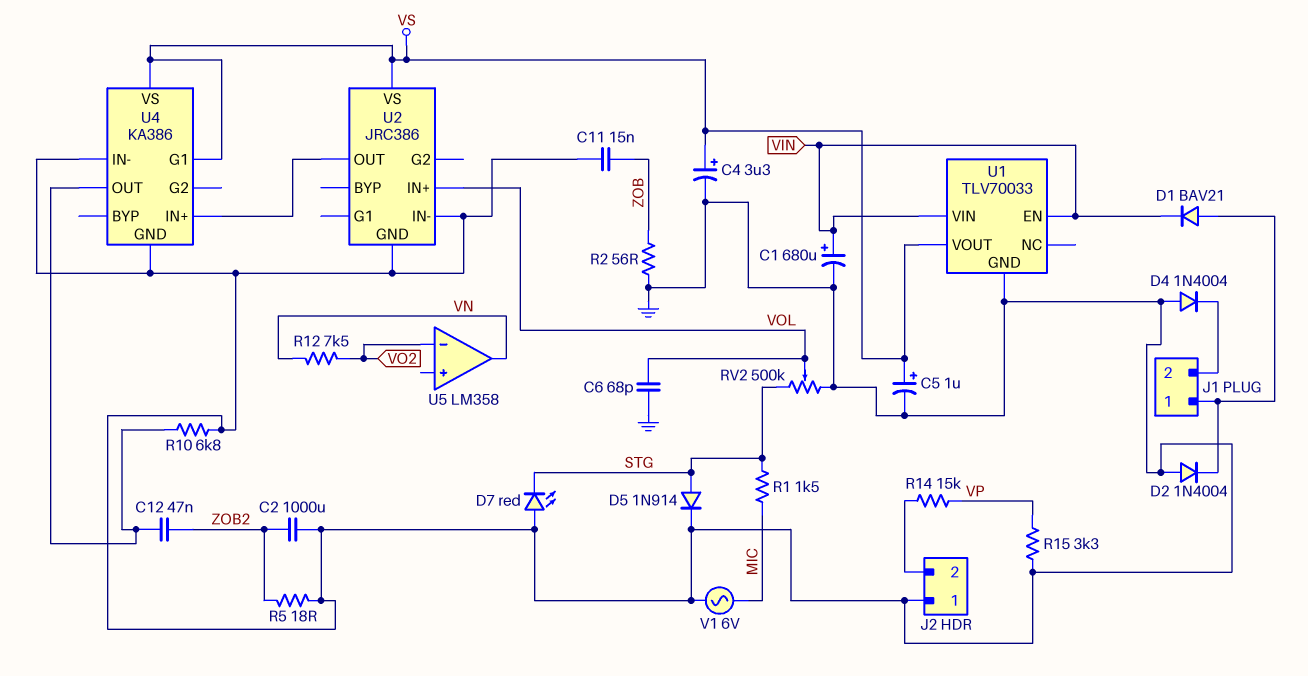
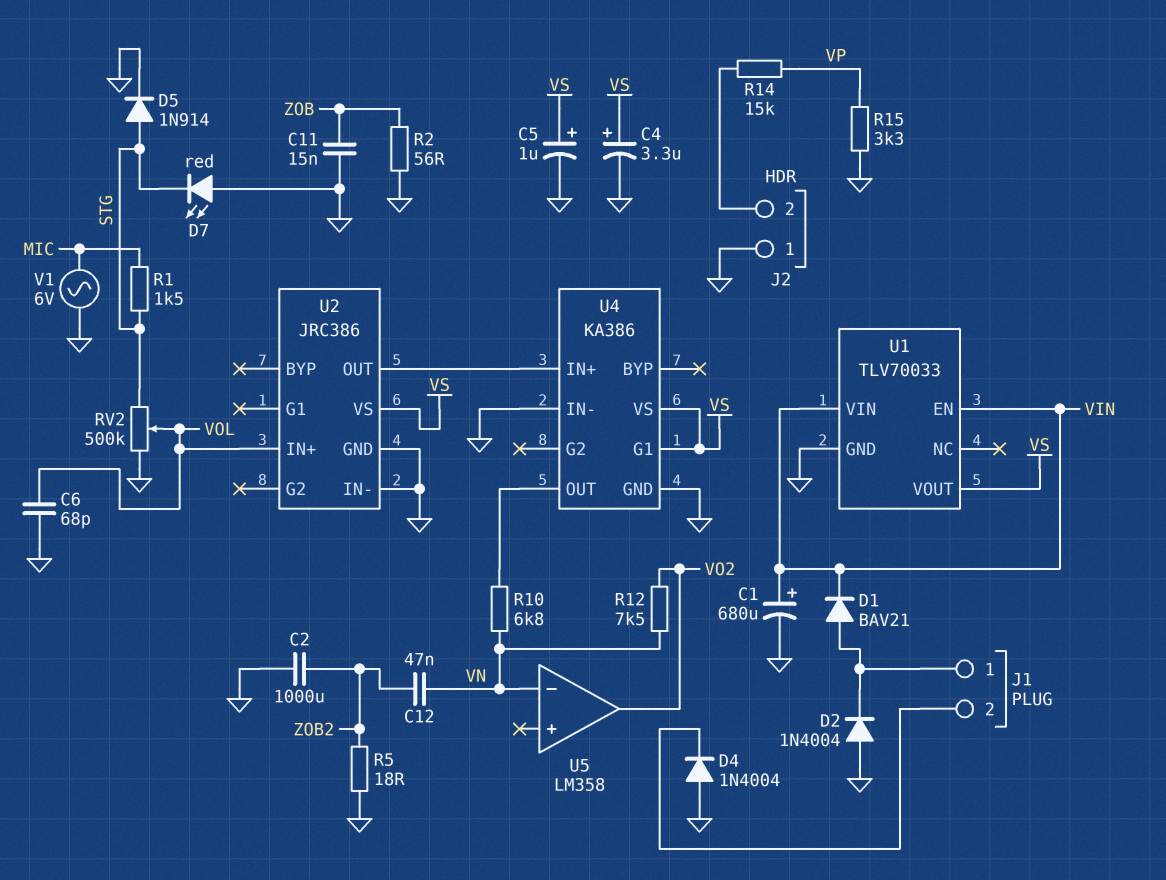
C12: 47nF (U4/OUT, ZOB2) -> 47nF (VN, ZOB2)
R10: 6.8k (GND, U4/OUT) -> 6.8k (U4/OUT, VN)
U5 pin in-: VO2 -> VN
U5 pin out: VN -> VO2

